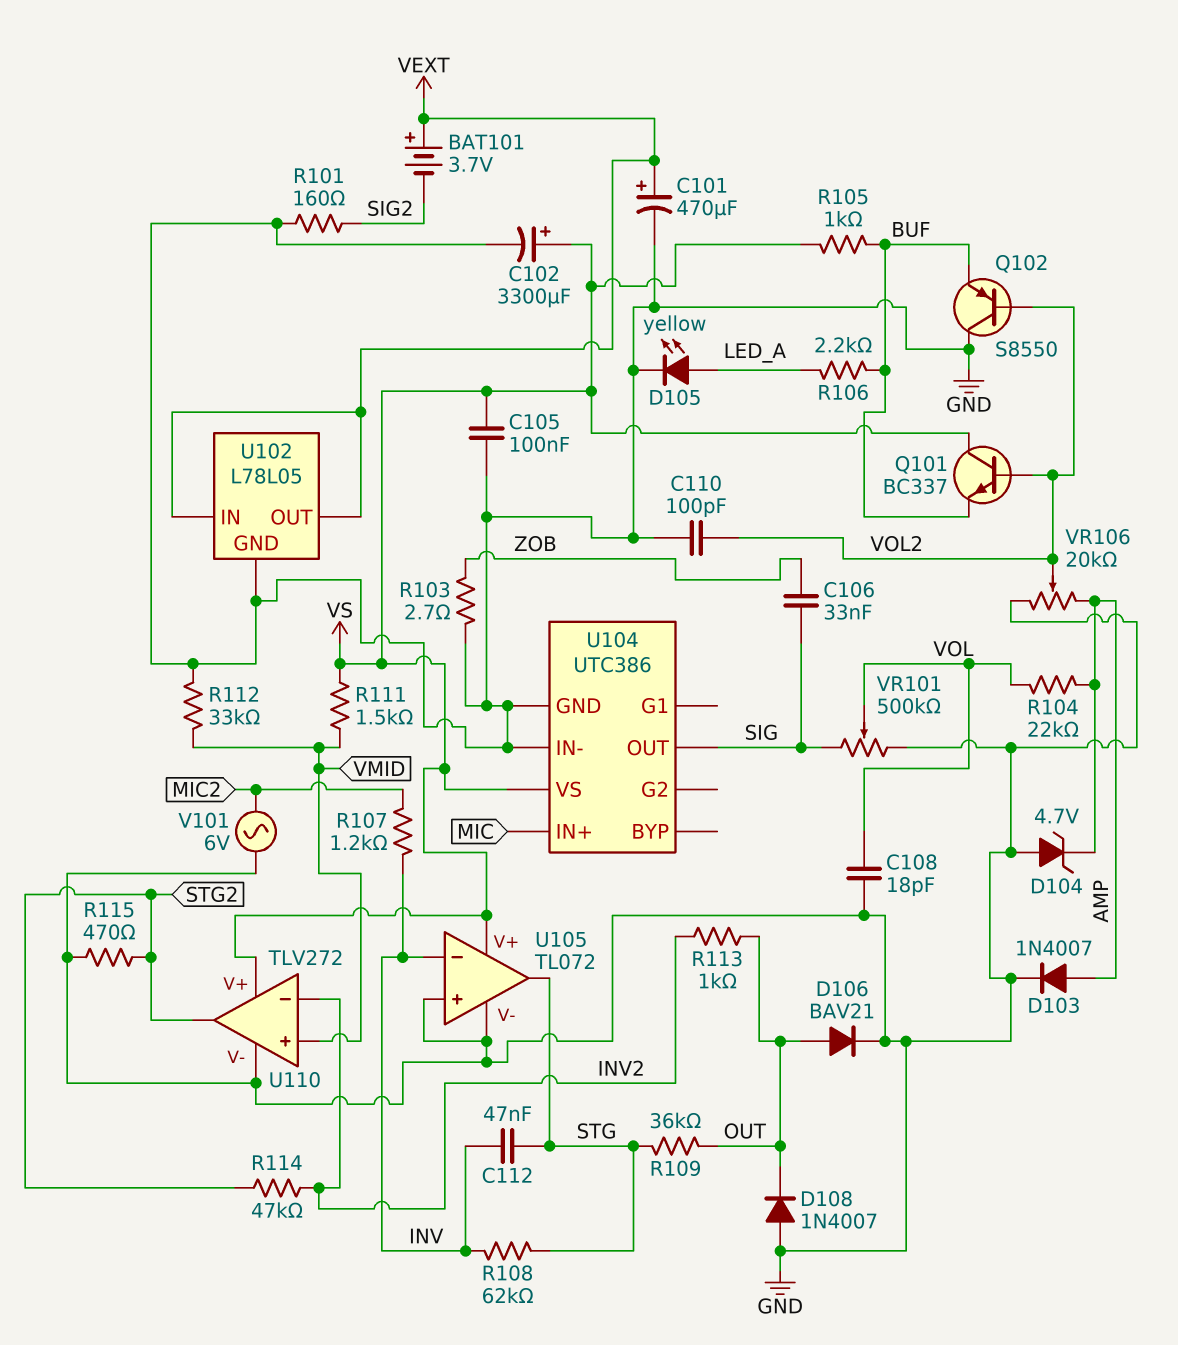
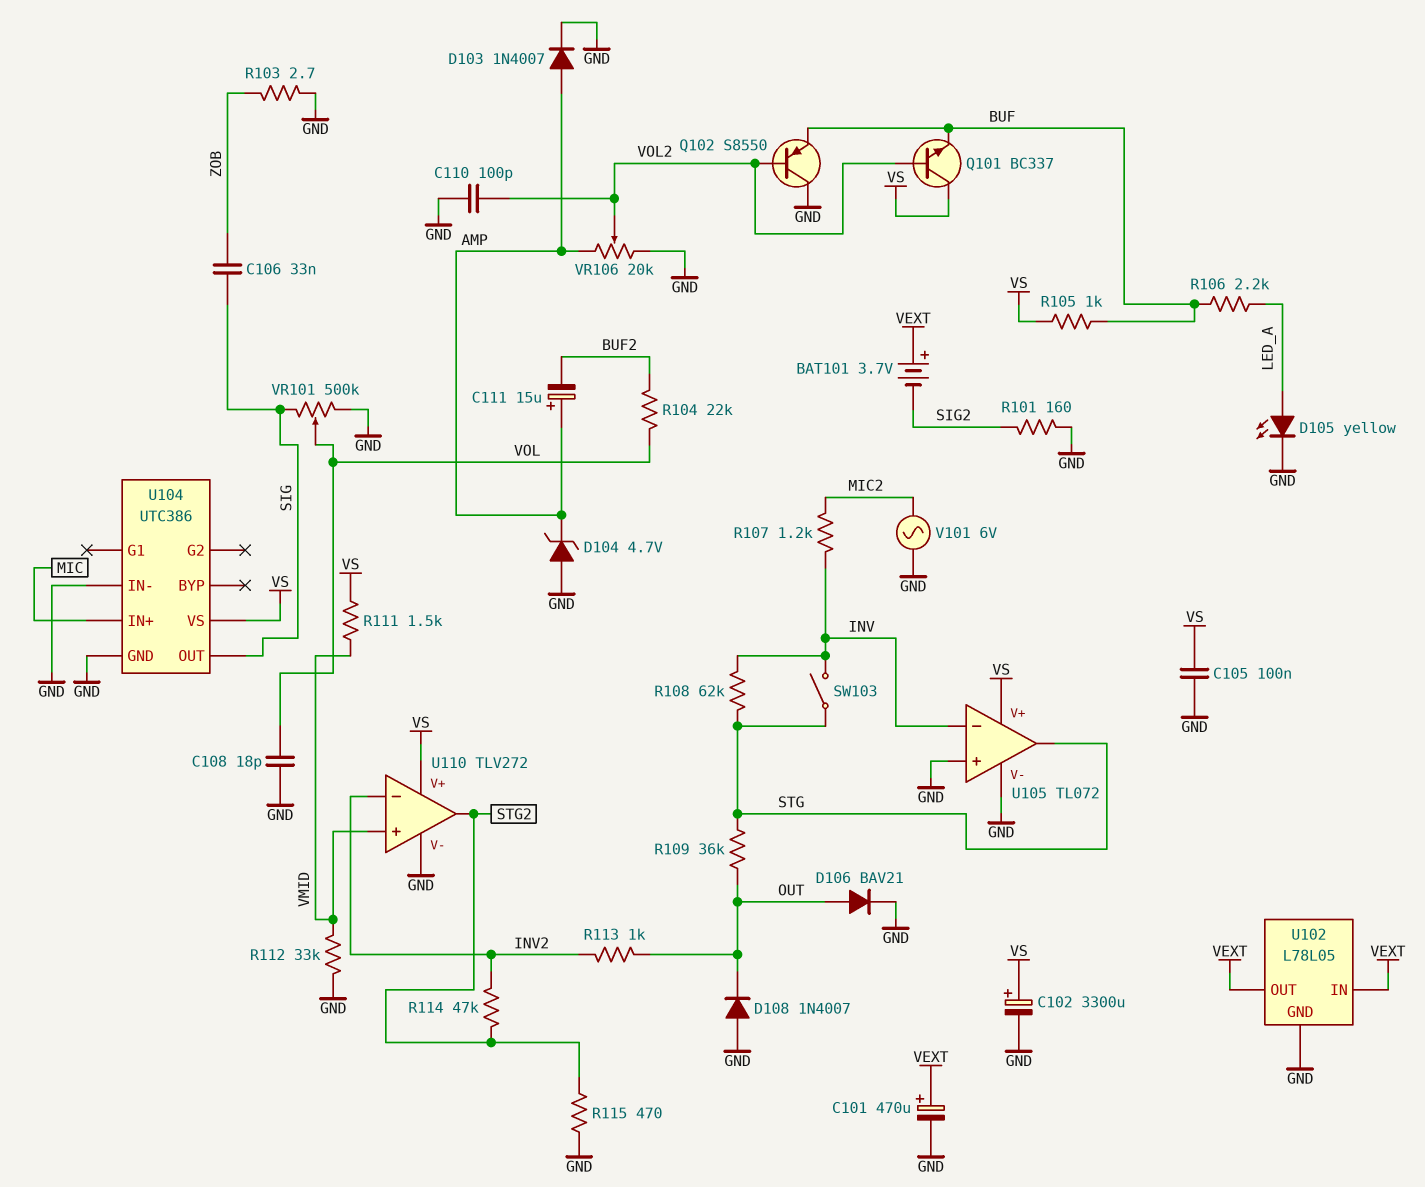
C111: none -> 15uF (plus AMP, minus BUF2)
C112: 47nF (INV, STG) -> none
R104: 22k (AMP, VOL) -> 22k (BUF2, VOL)
SW103: none -> switch (INV, STG)

